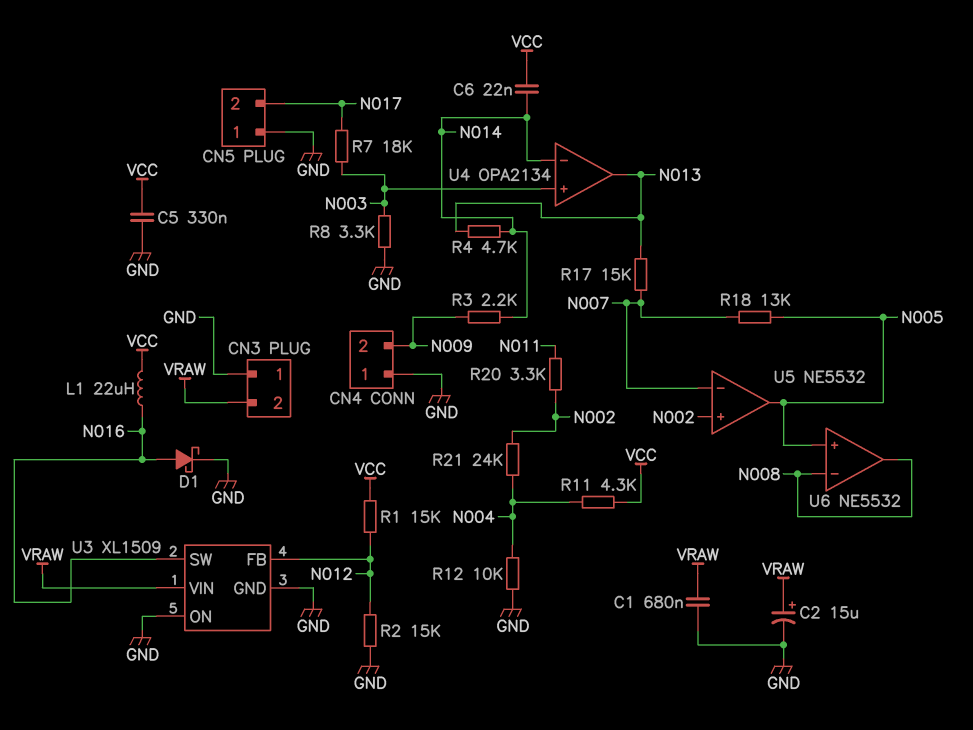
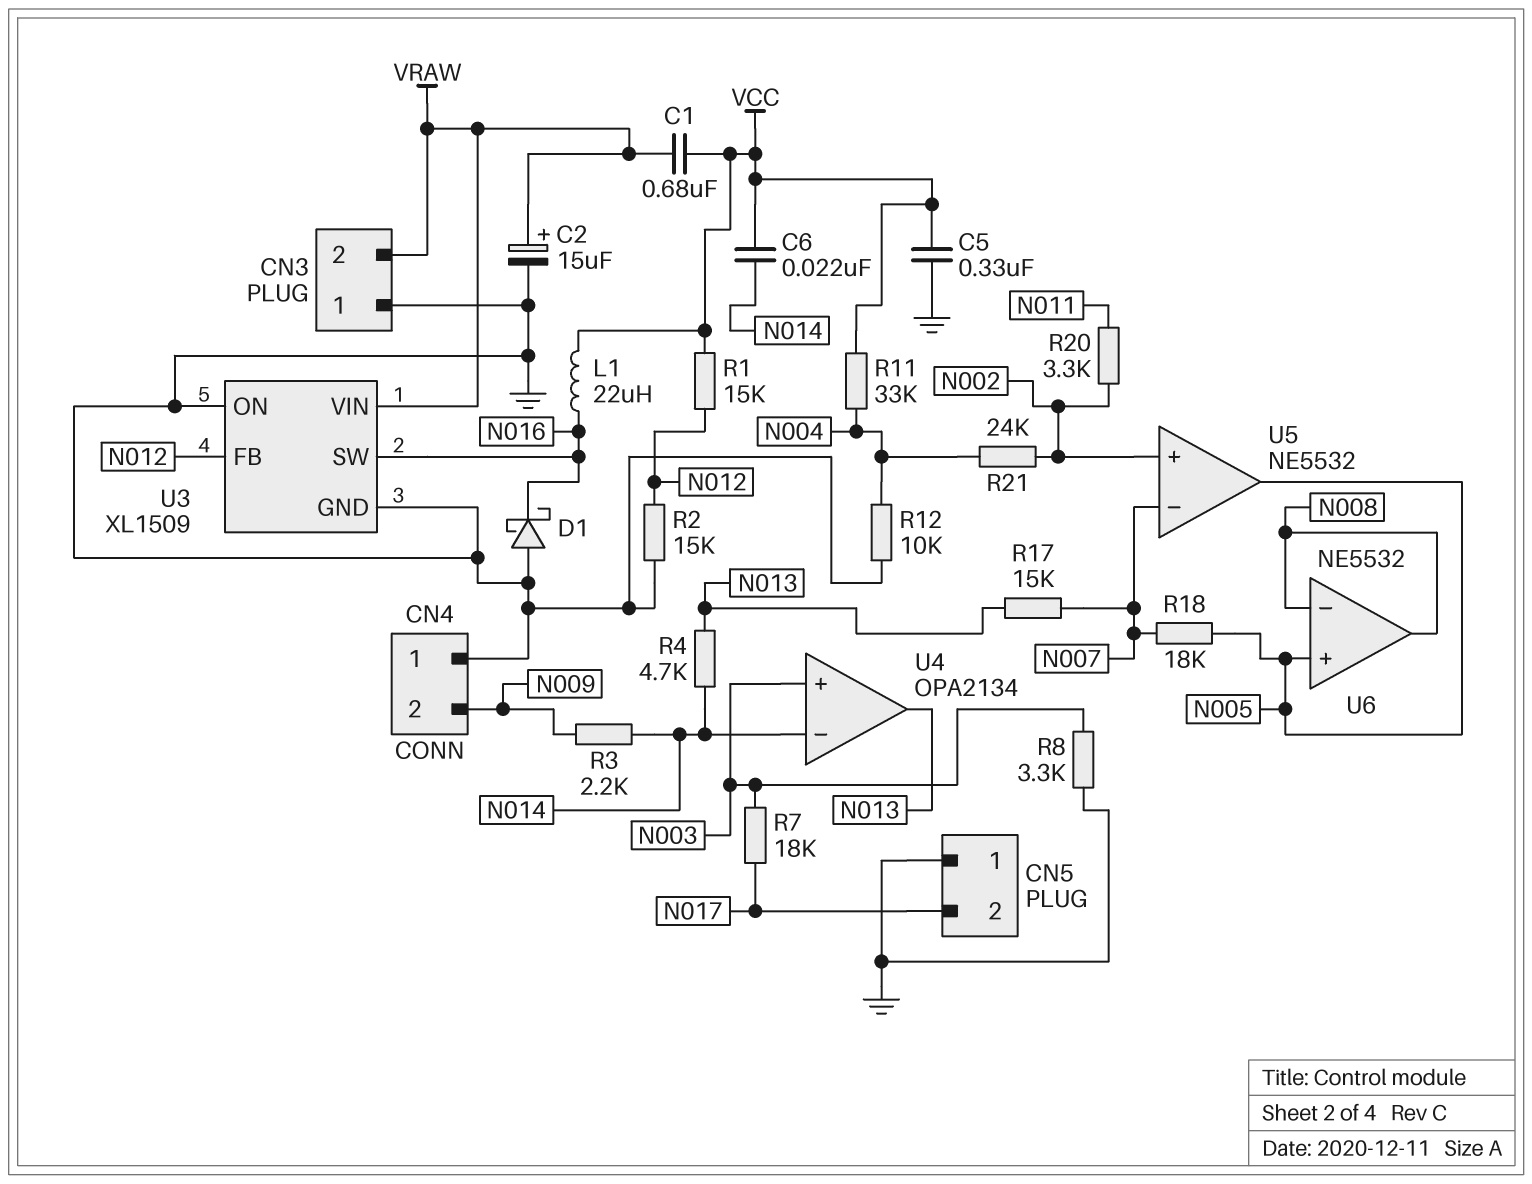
C1: 680nF (GND, VRAW) -> 680nF (VCC, VRAW)
D1: schottky (A N016, K GND) -> schottky (A GND, K N016)
R11: 4.3k (N004, VCC) -> 33k (N004, VCC)
R18: 13k (N005, N007) -> 18k (N005, N007)

